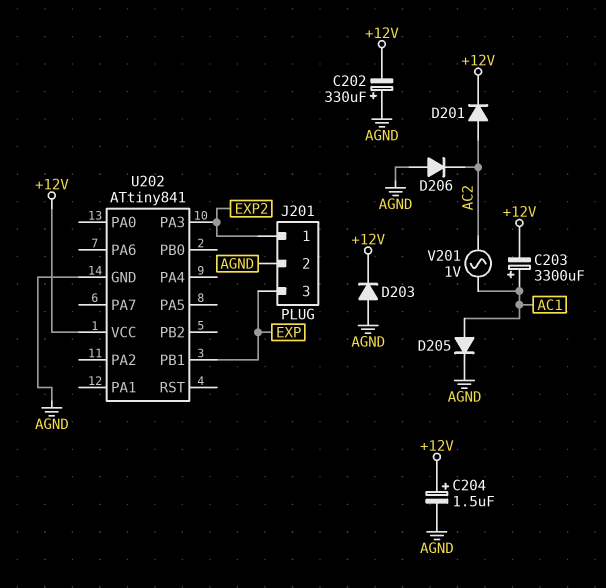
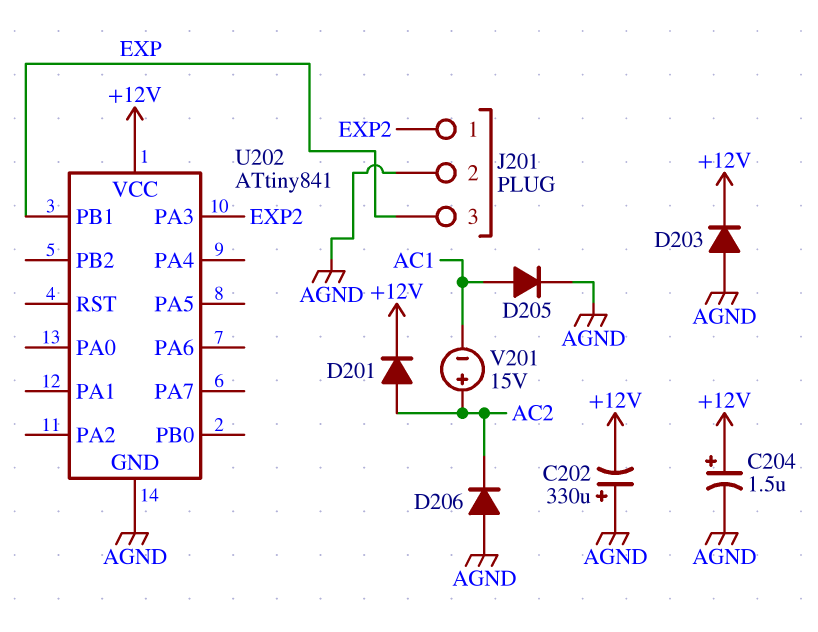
C203: 3300uF (plus AC1, minus +12V) -> none
V201: AC 1V (AC1, AC2) -> 15V (plus AC2, minus AC1)

